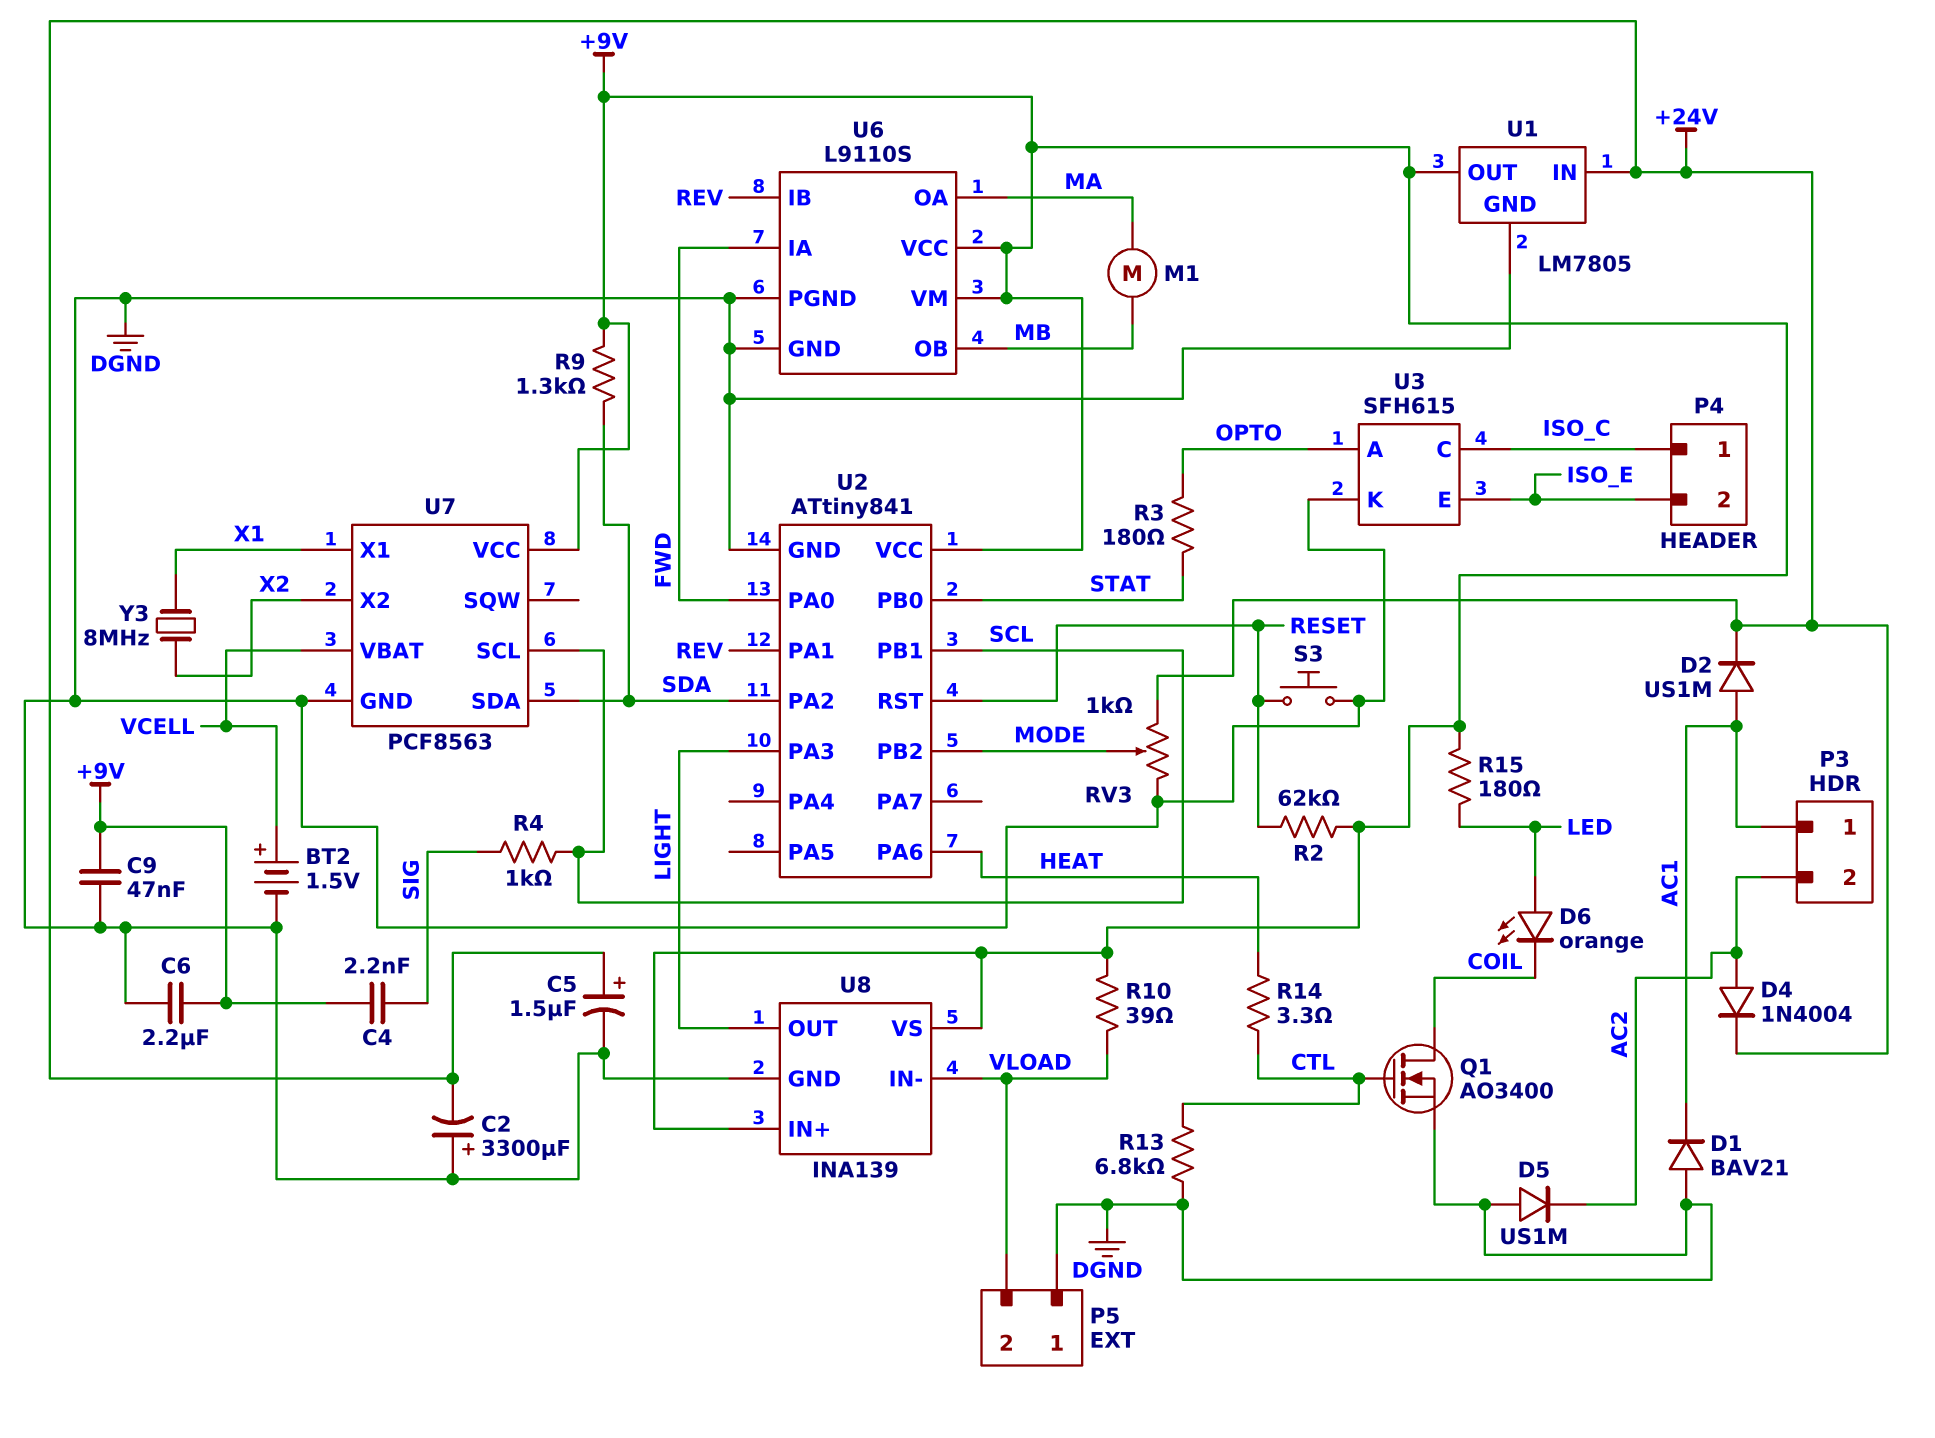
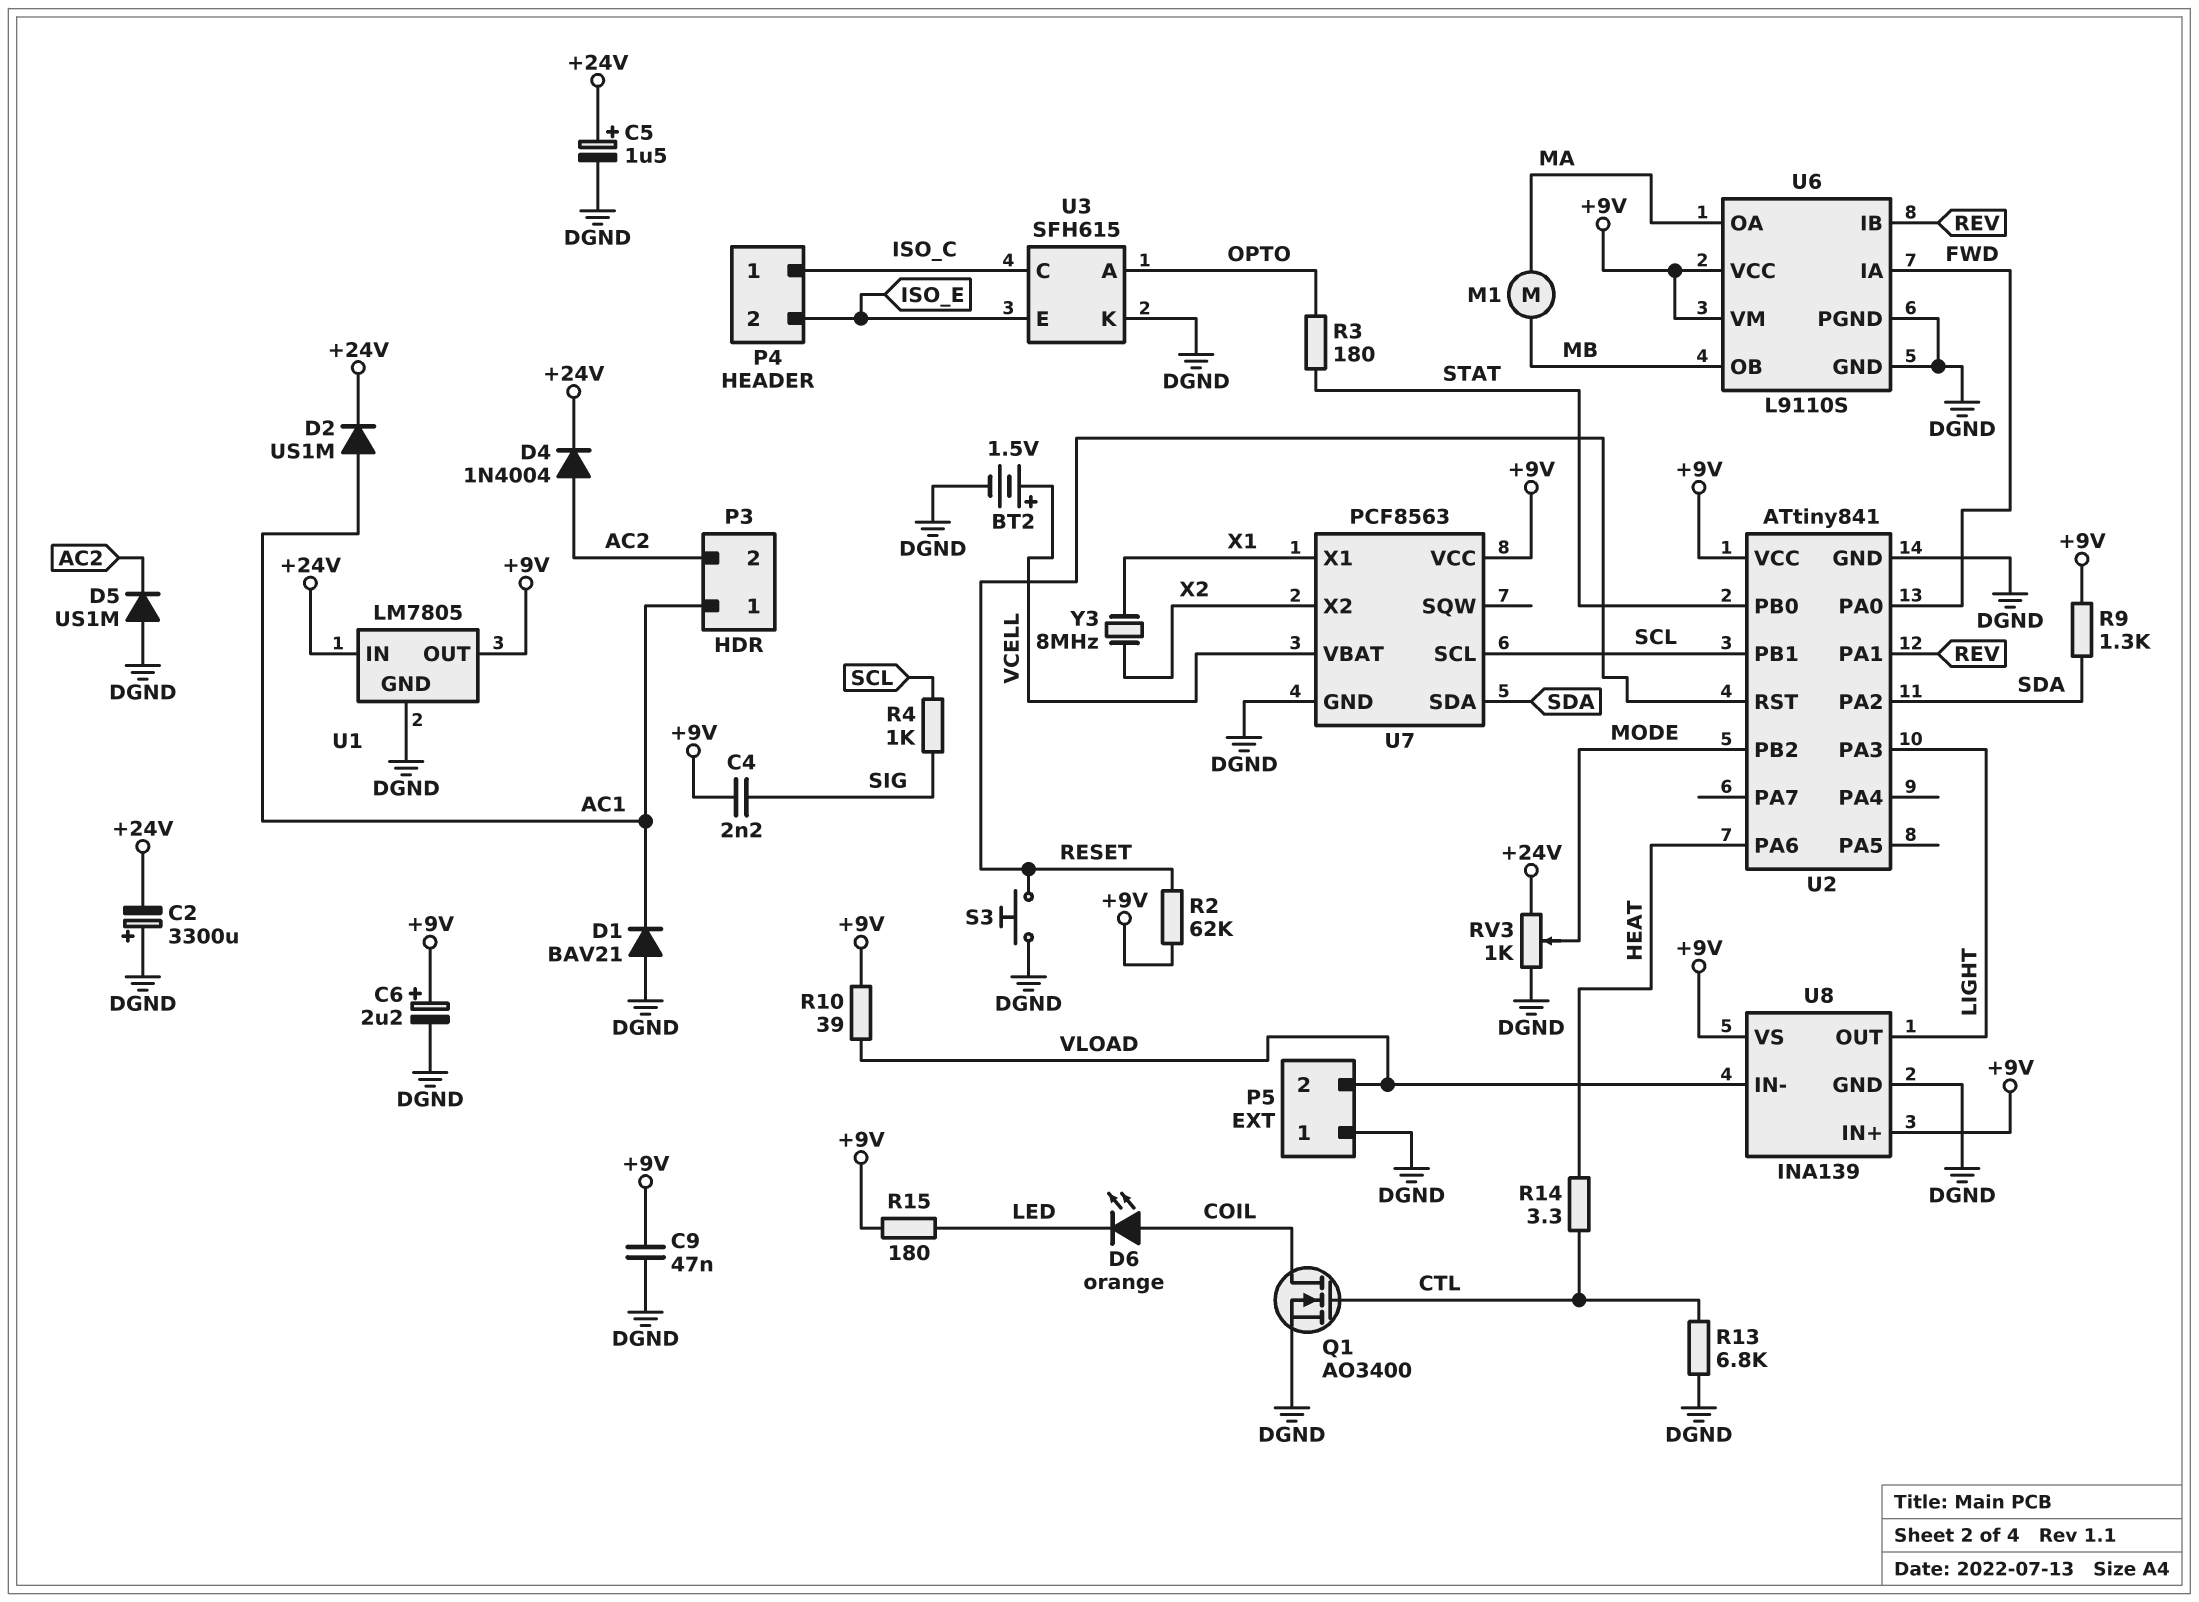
C6: 2.2uF (+9V, DGND) -> 2.2uF (plus +9V, minus DGND)
D6: LED orange (A LED, K COIL) -> LED orange (A COIL, K LED)

